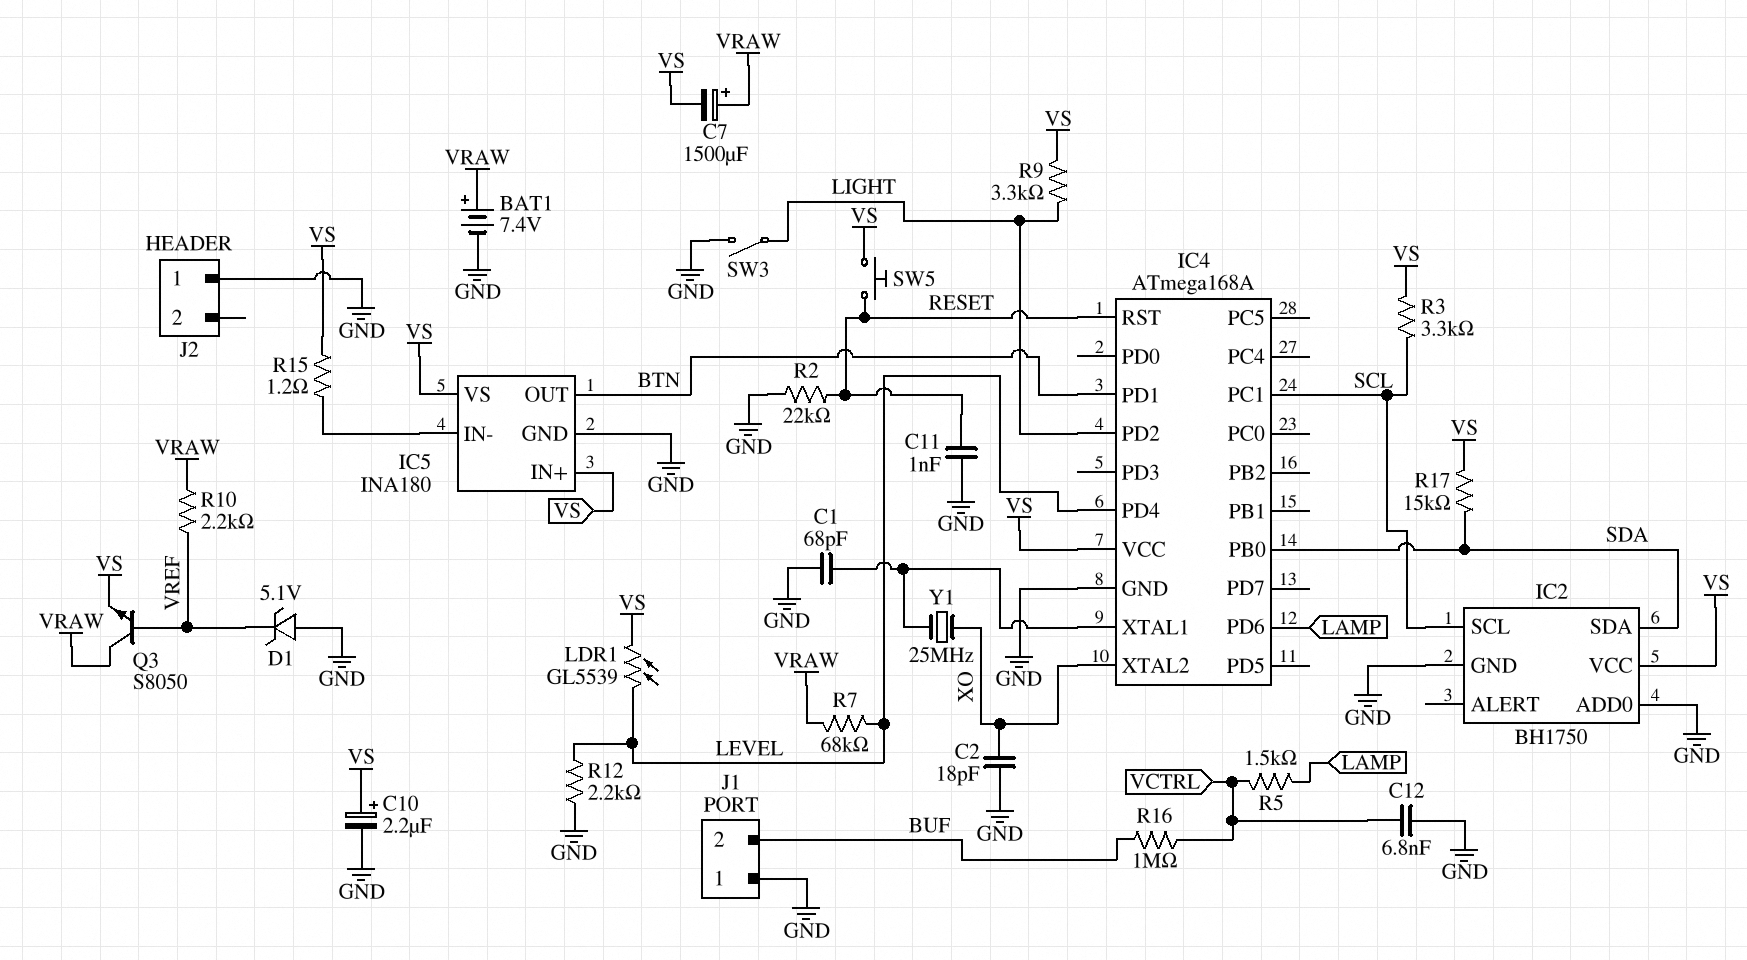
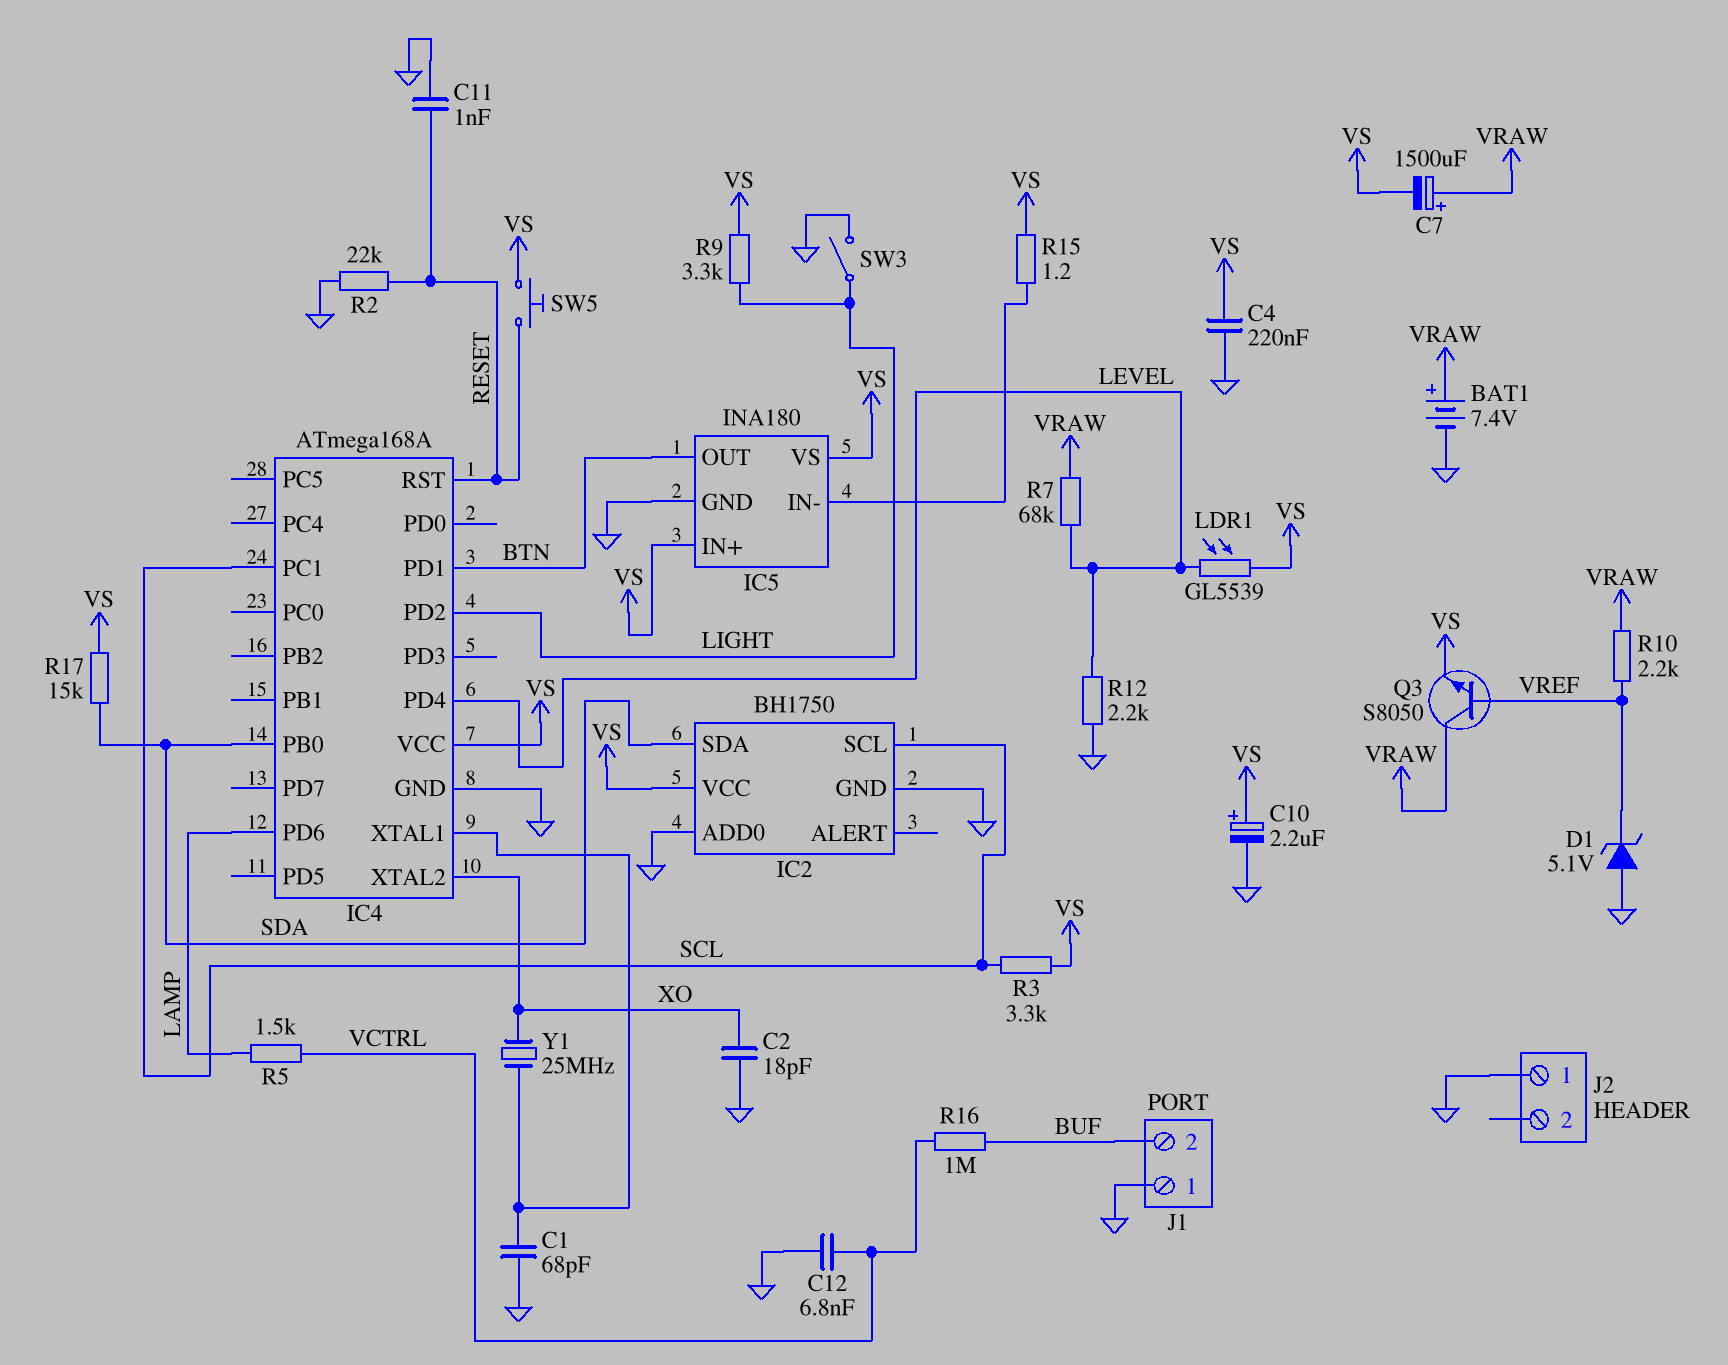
C4: none -> 220nF (GND, VS)

